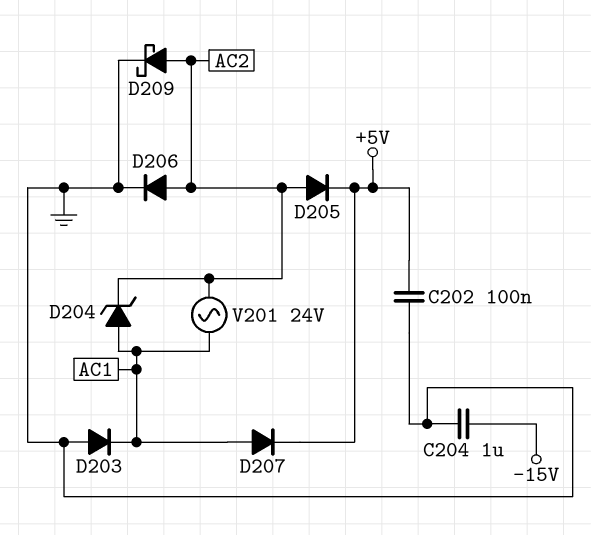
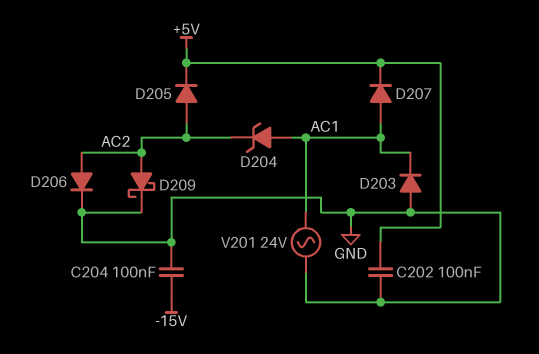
C204: 1uF (-15V, GND) -> 100nF (-15V, GND)
V201: AC 24V (AC1, AC2) -> AC 24V (AC1, GND)

